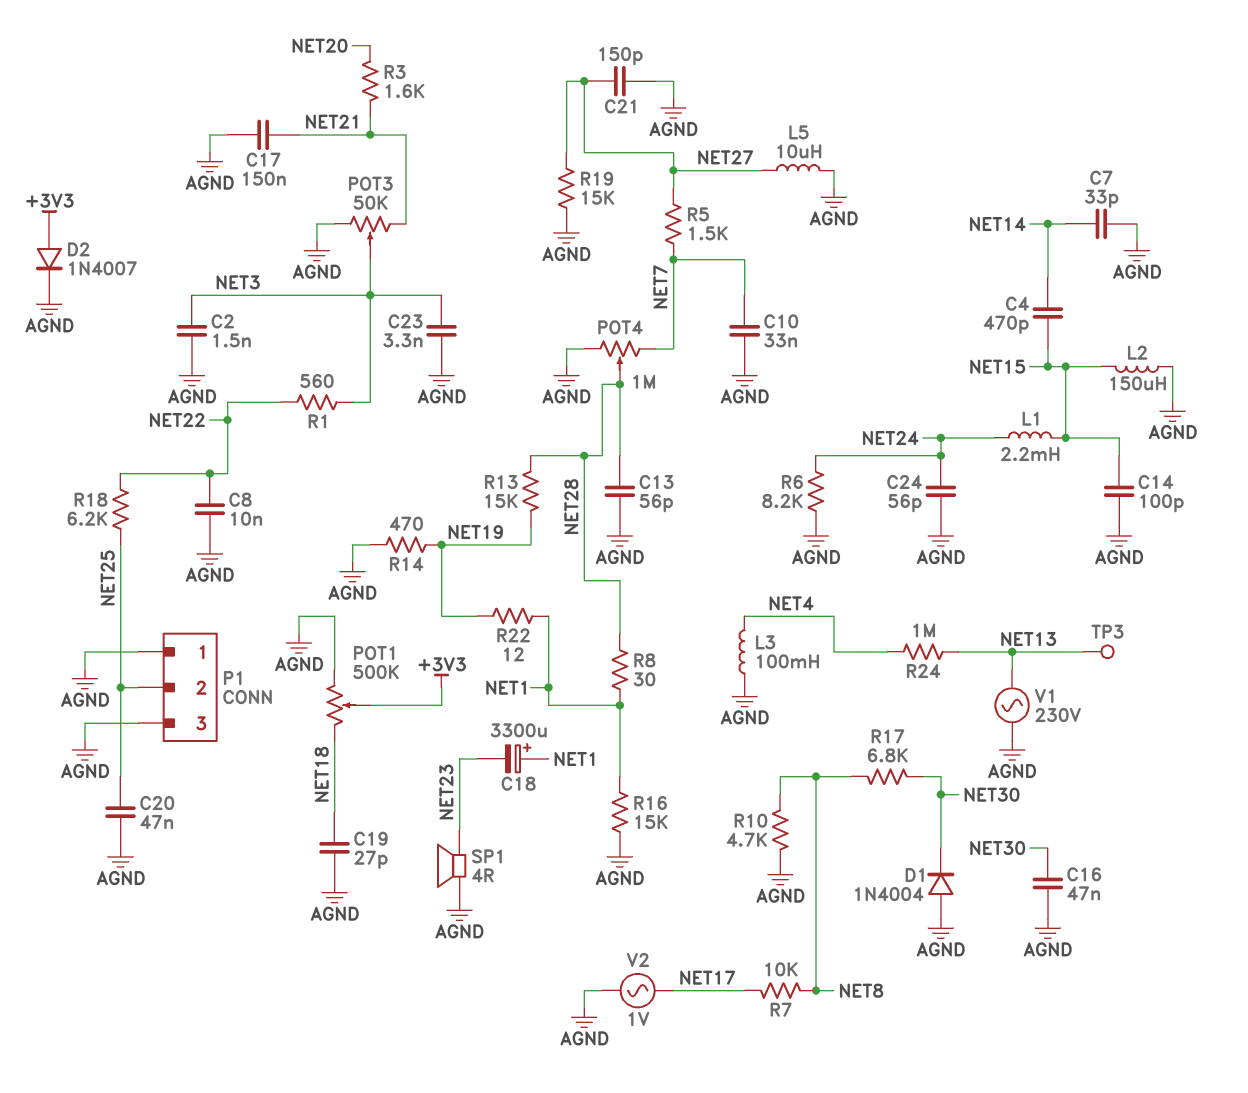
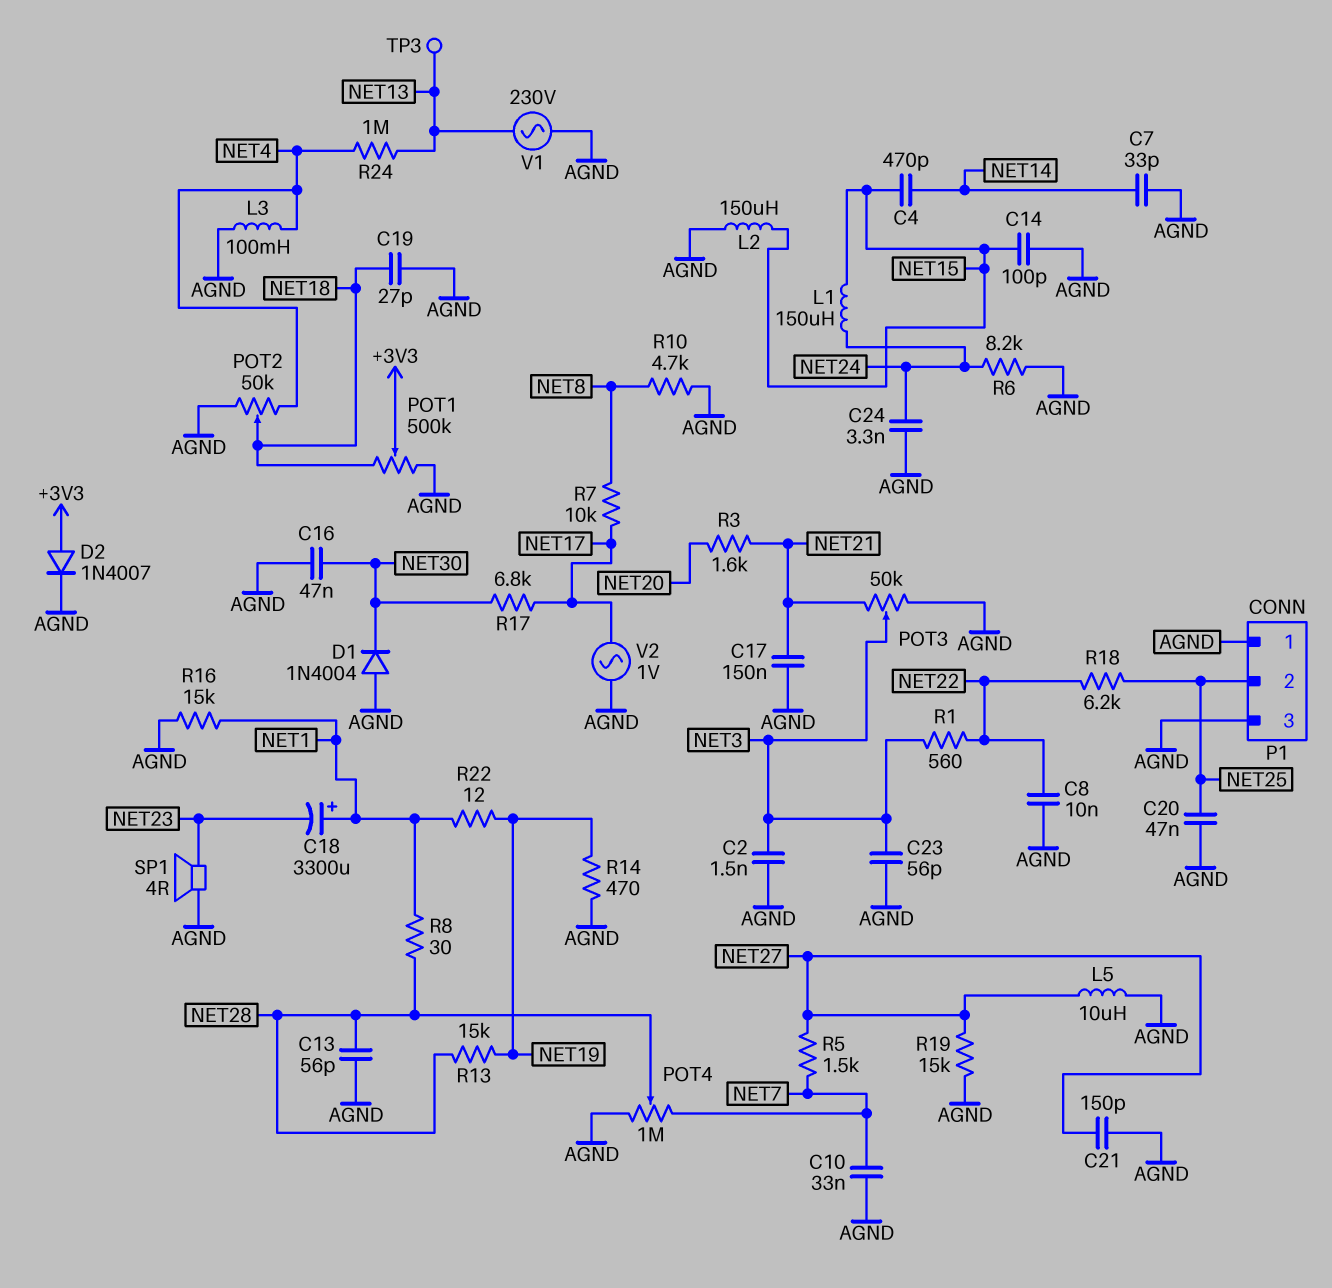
C23: 3.3nF (AGND, NET3) -> 56pF (AGND, NET3)
C24: 56pF (AGND, NET24) -> 3.3nF (AGND, NET24)
L1: 2.2mH (NET15, NET24) -> 150uH (NET15, NET24)
POT2: none -> 50k (AGND, NET4, wiper NET18)
R17: 6.8k (NET8, NET30) -> 6.8k (NET17, NET30)

